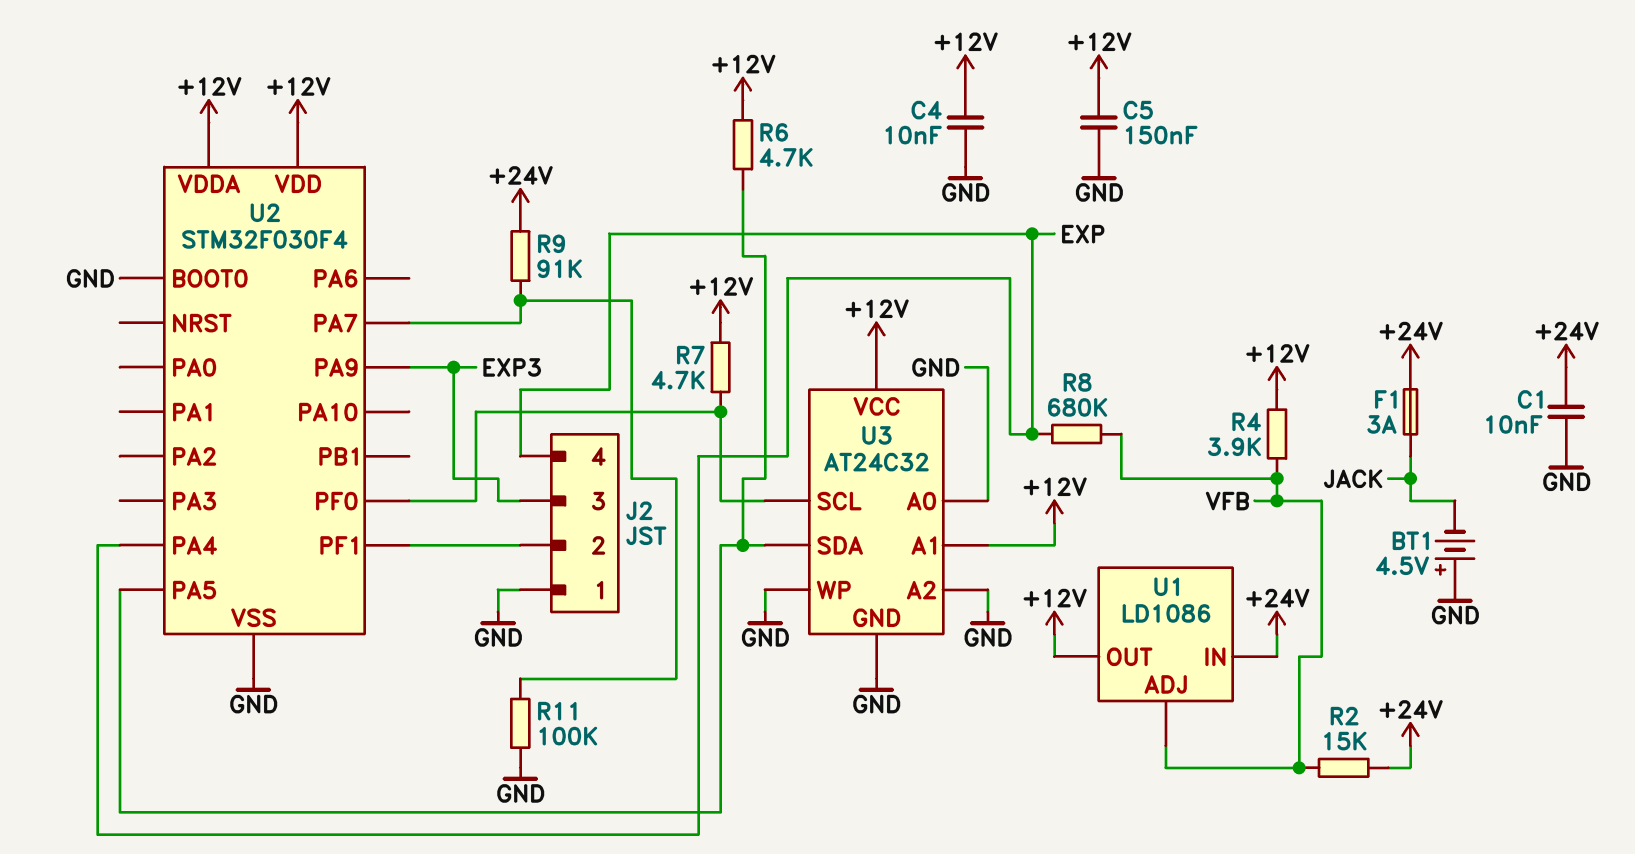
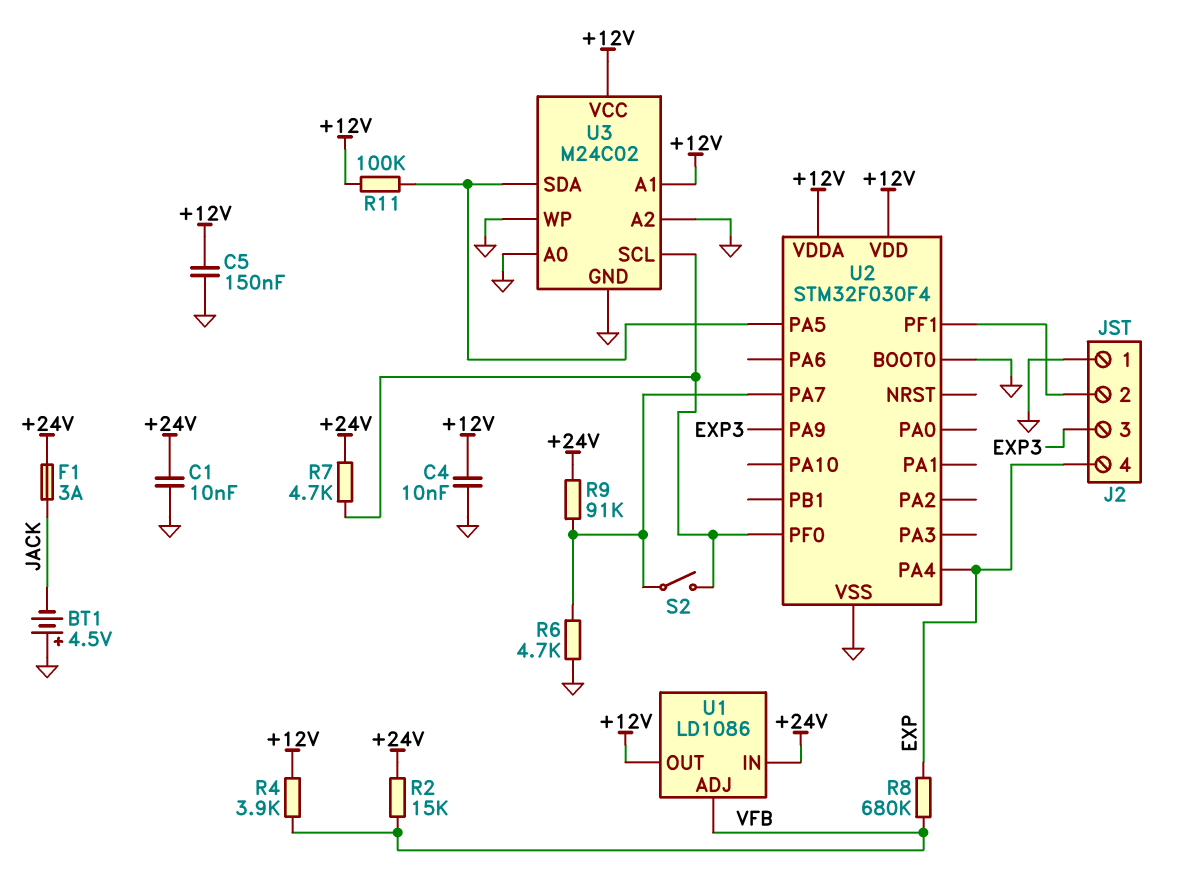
R6: 4.7k (+12V, U2/PA5) -> 4.7k (GND, U2/PA7)
R7: 4.7k (+12V, U2/PF0) -> 4.7k (+24V, U2/PF0)
R11: 100k (GND, U2/PA7) -> 100k (+12V, U2/PA5)
S2: none -> switch (U2/PA7, U2/PF0)
U3: AT24C32 -> M24C02

